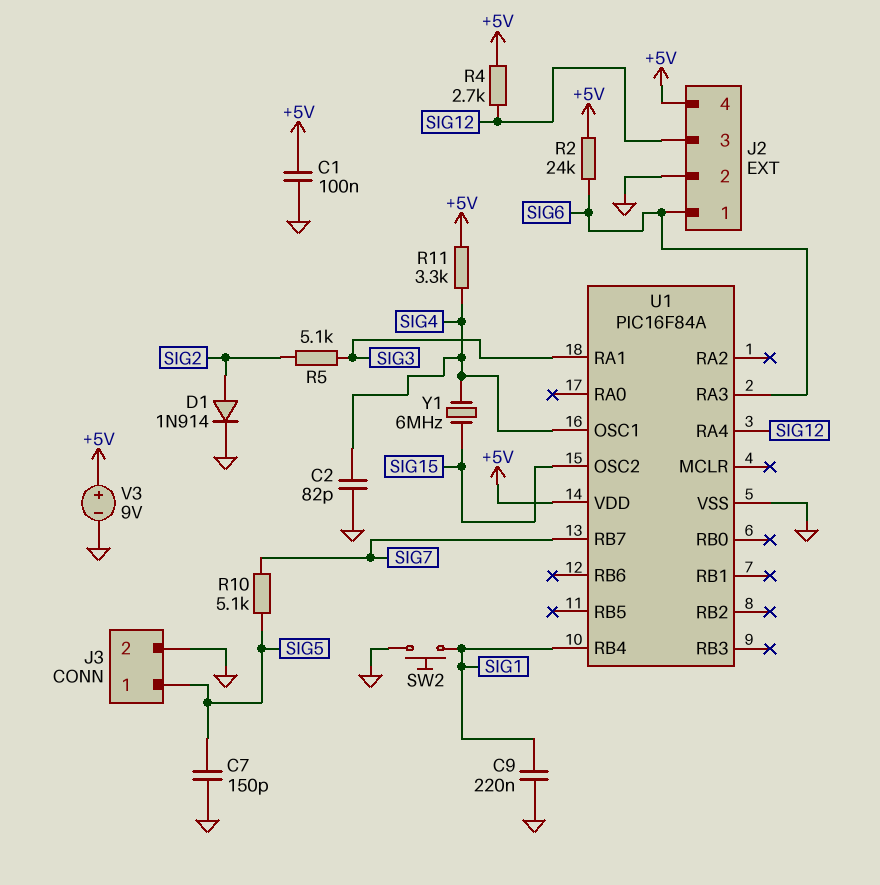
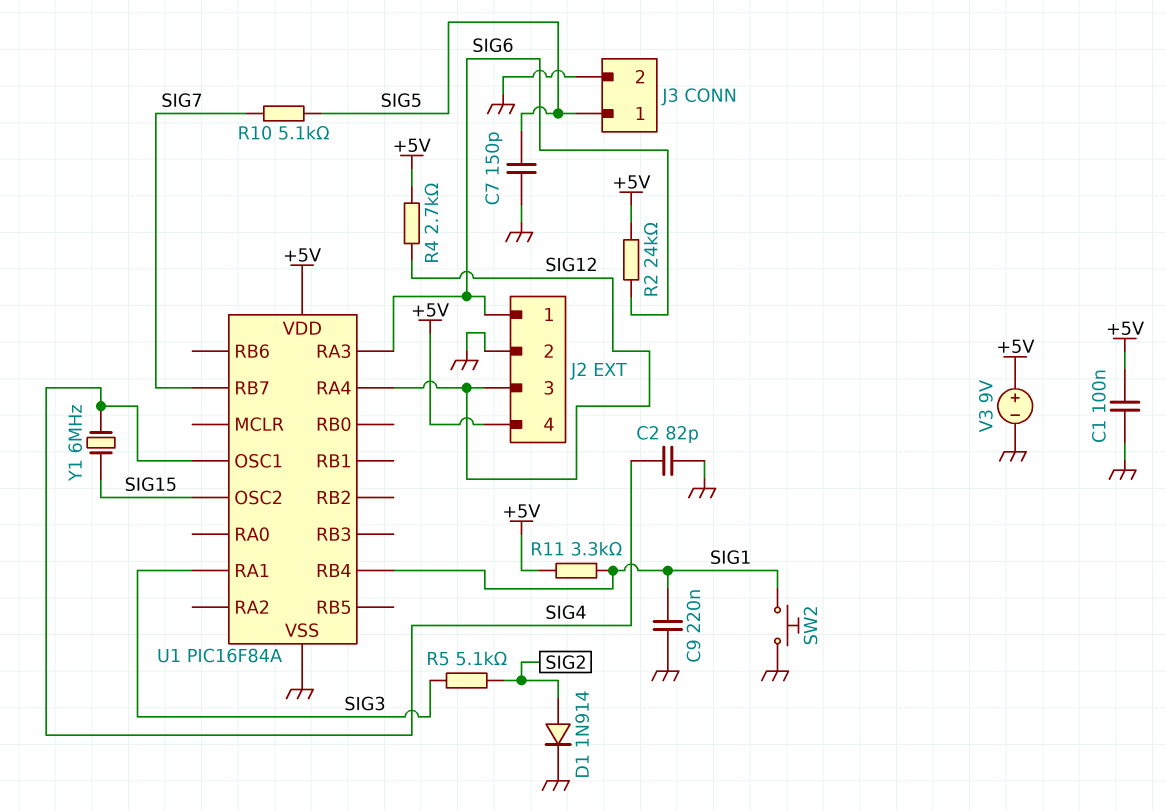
R11: 3.3k (+5V, SIG4) -> 3.3k (+5V, SIG1)

